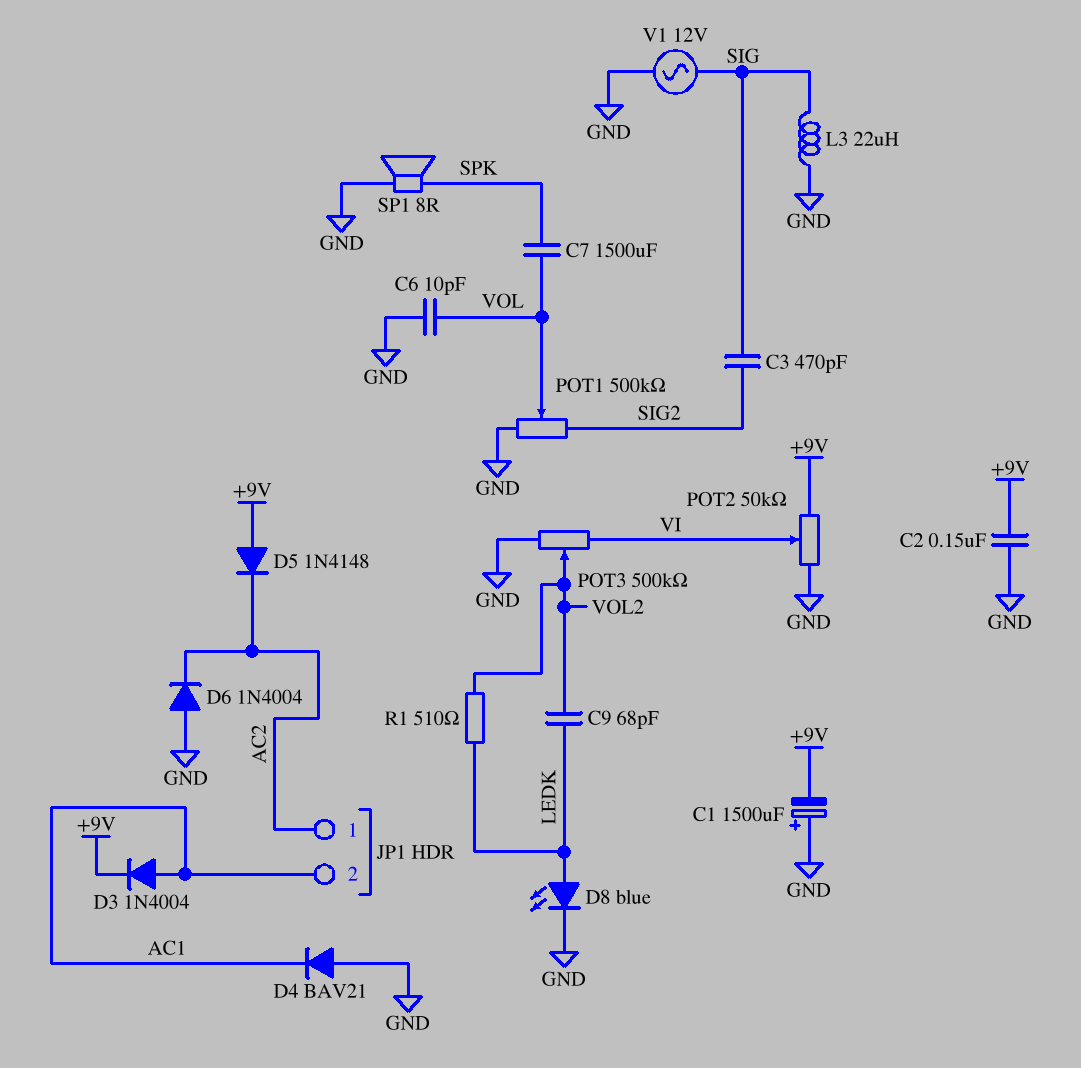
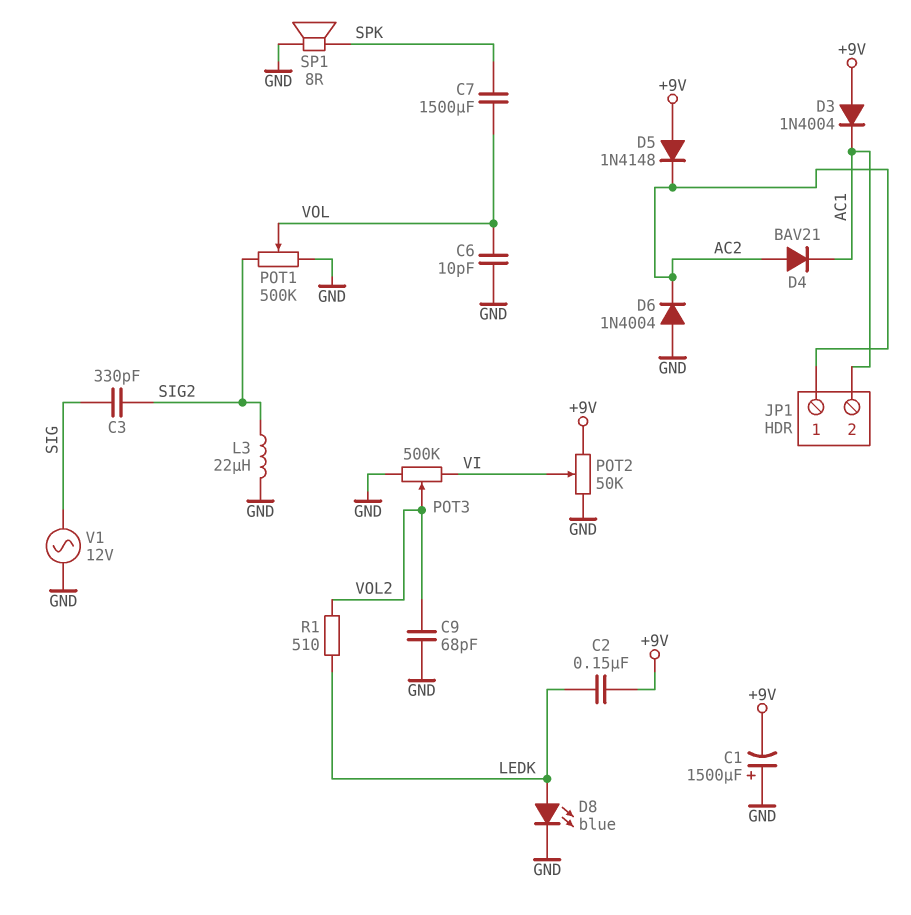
C2: 150nF (+9V, GND) -> 150nF (+9V, LEDK)
C3: 470pF (SIG, SIG2) -> 330pF (SIG, SIG2)
C9: 68pF (LEDK, VOL2) -> 68pF (GND, VOL2)
D3: diode 1N4004 (A AC1, K +9V) -> diode 1N4004 (A +9V, K AC1)
D4: diode BAV21 (A GND, K AC1) -> diode BAV21 (A AC2, K AC1)
L3: 22uH (GND, SIG) -> 22uH (GND, SIG2)

